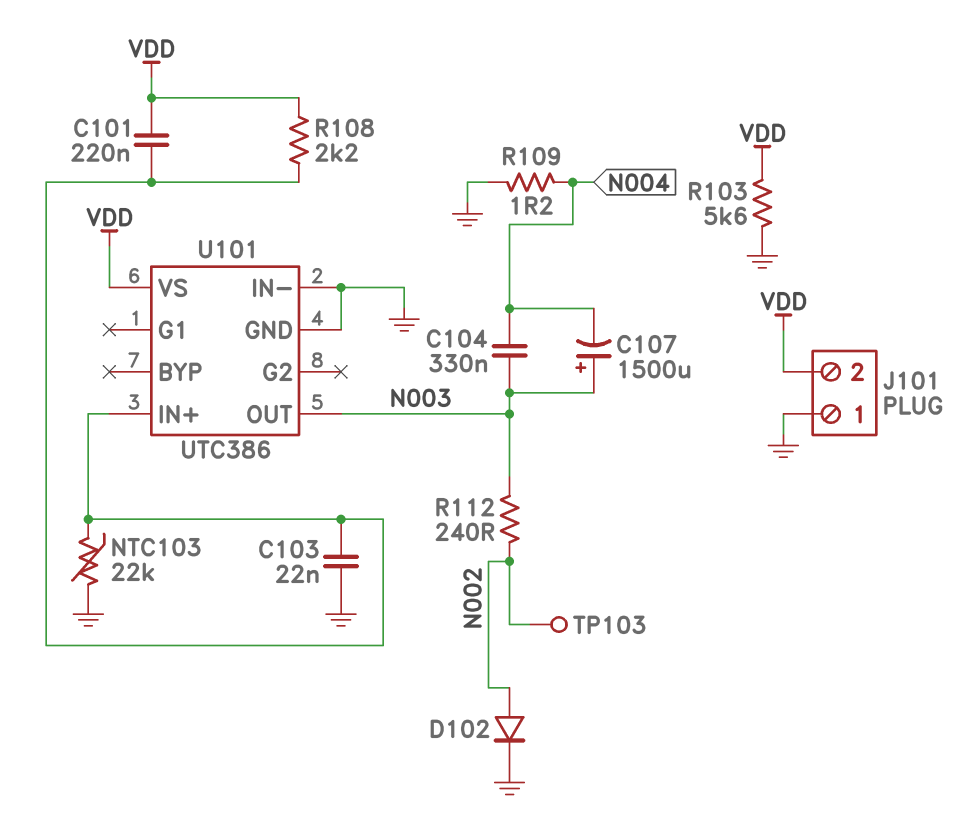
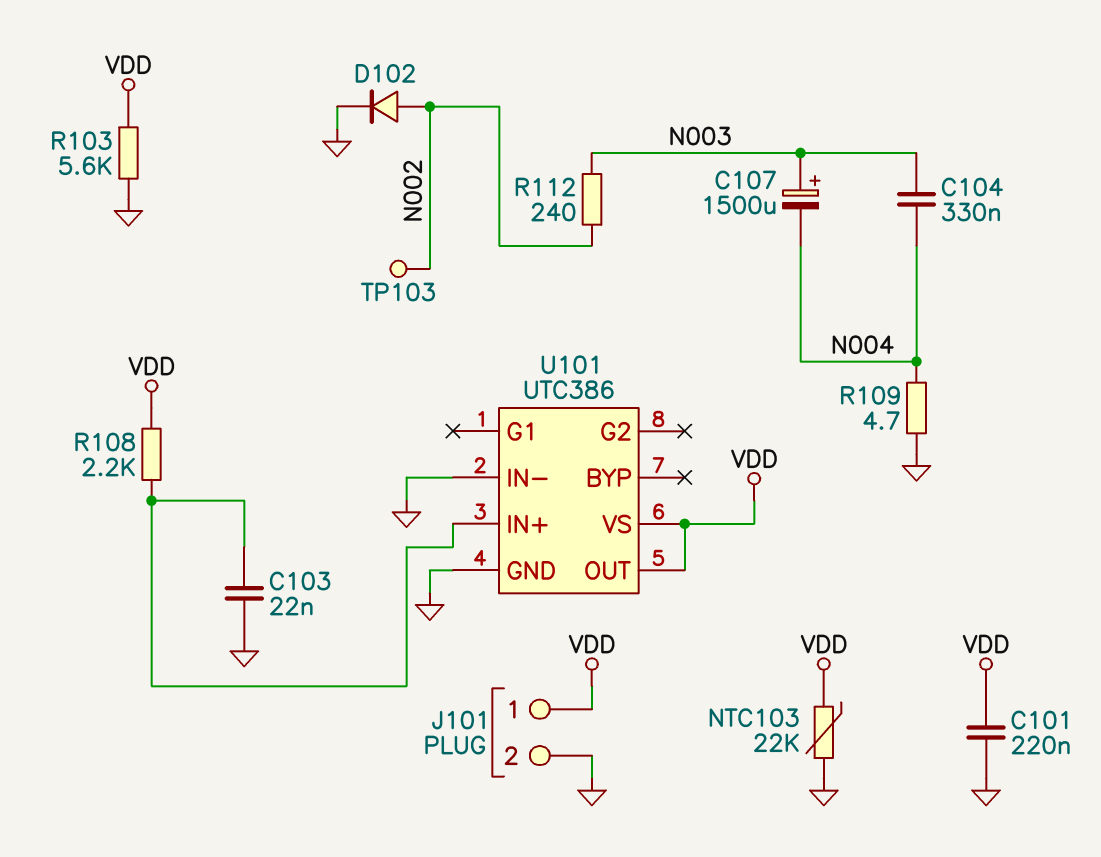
C101: 220nF (U101/IN+, VDD) -> 220nF (GND, VDD)
J101 pin 1: GND -> VDD
J101 pin 2: VDD -> GND
NTC103: 22k (GND, U101/IN+) -> 22k (GND, VDD)
R109: 1.2 (GND, N004) -> 4.7 (GND, N004)
U101 pin OUT: N003 -> VDD

